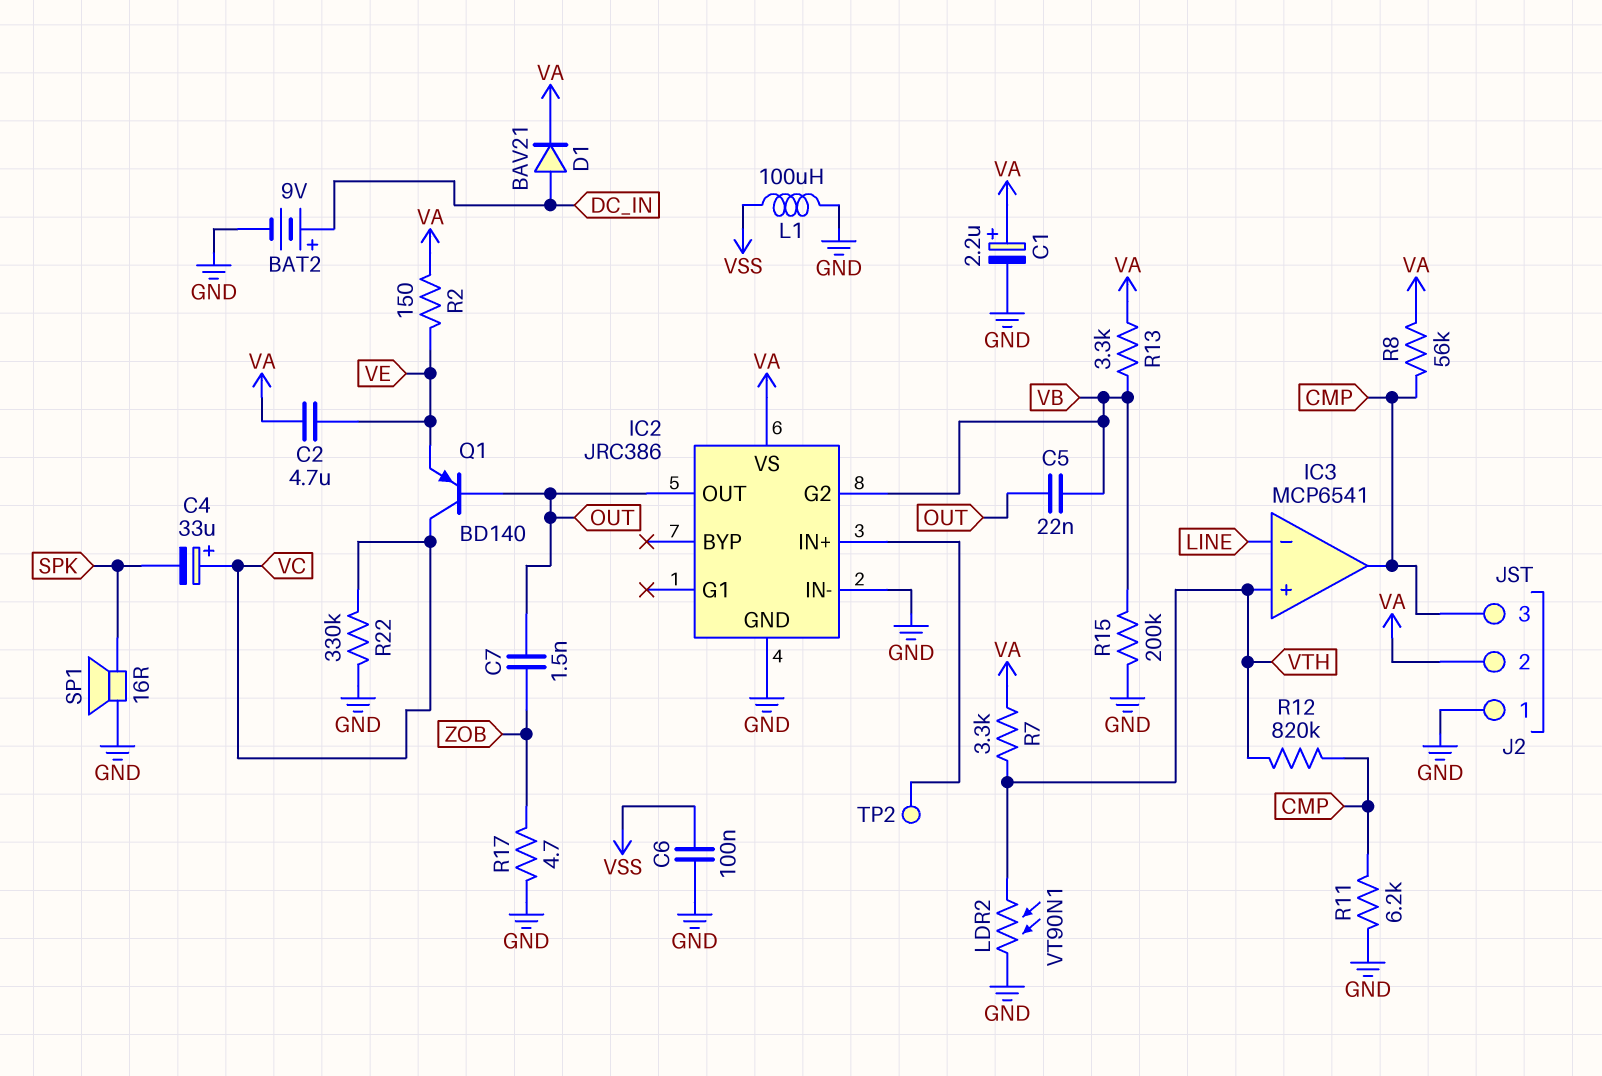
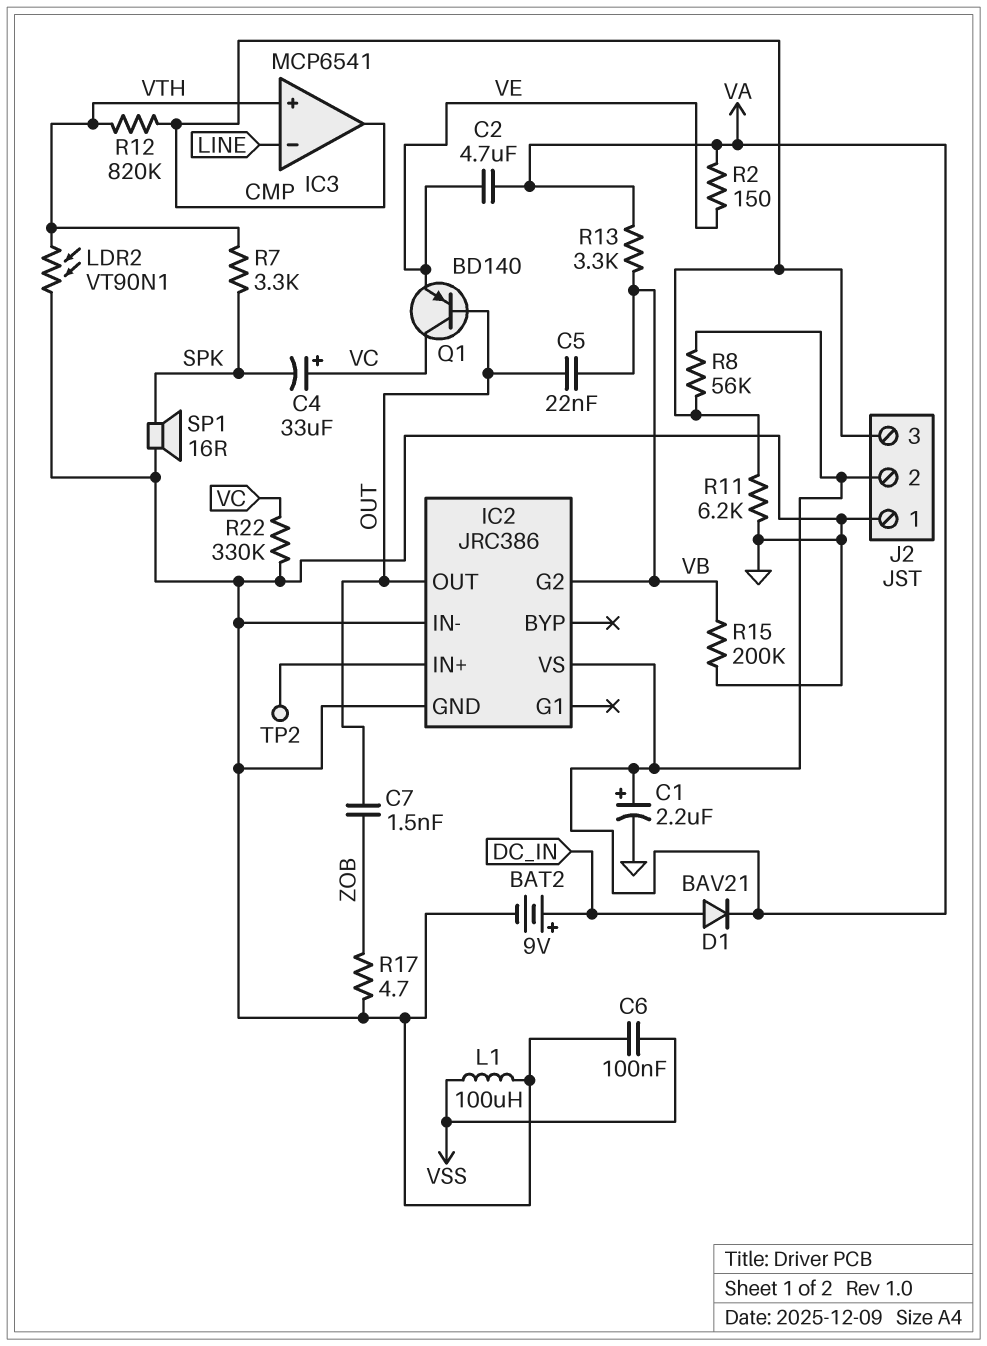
R7: 3.3k (VA, VTH) -> 3.3k (SPK, VTH)

